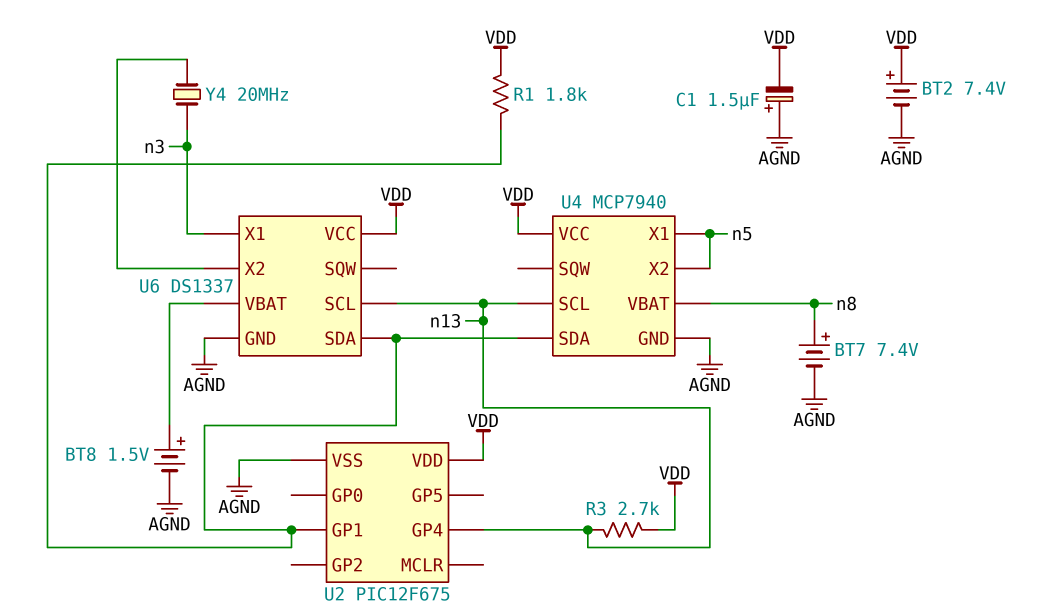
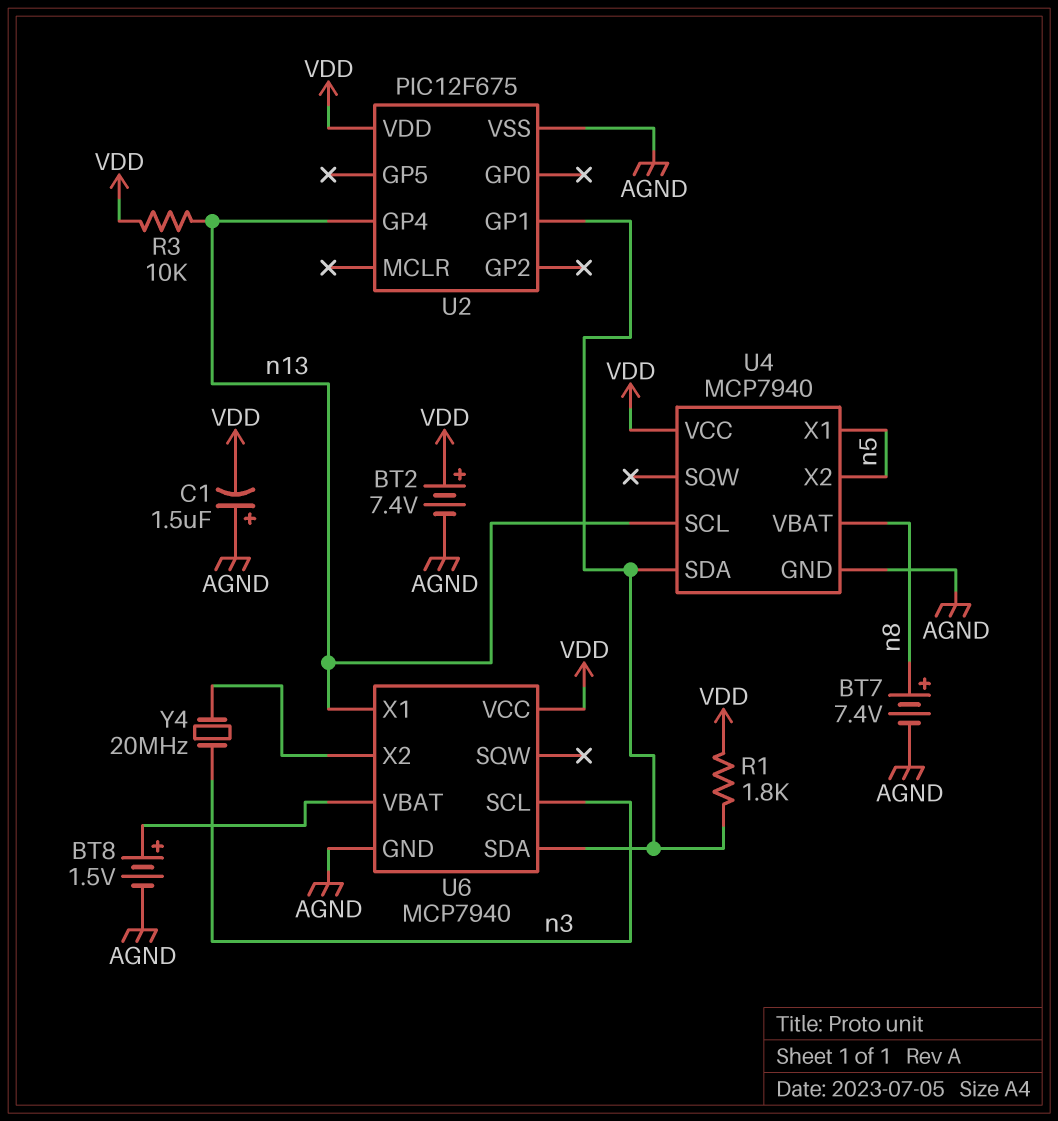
R3: 2.7k (VDD, n13) -> 10k (VDD, n13)
U6: DS1337 -> MCP7940
U6 pin SCL: n13 -> n3
U6 pin X1: n3 -> n13

